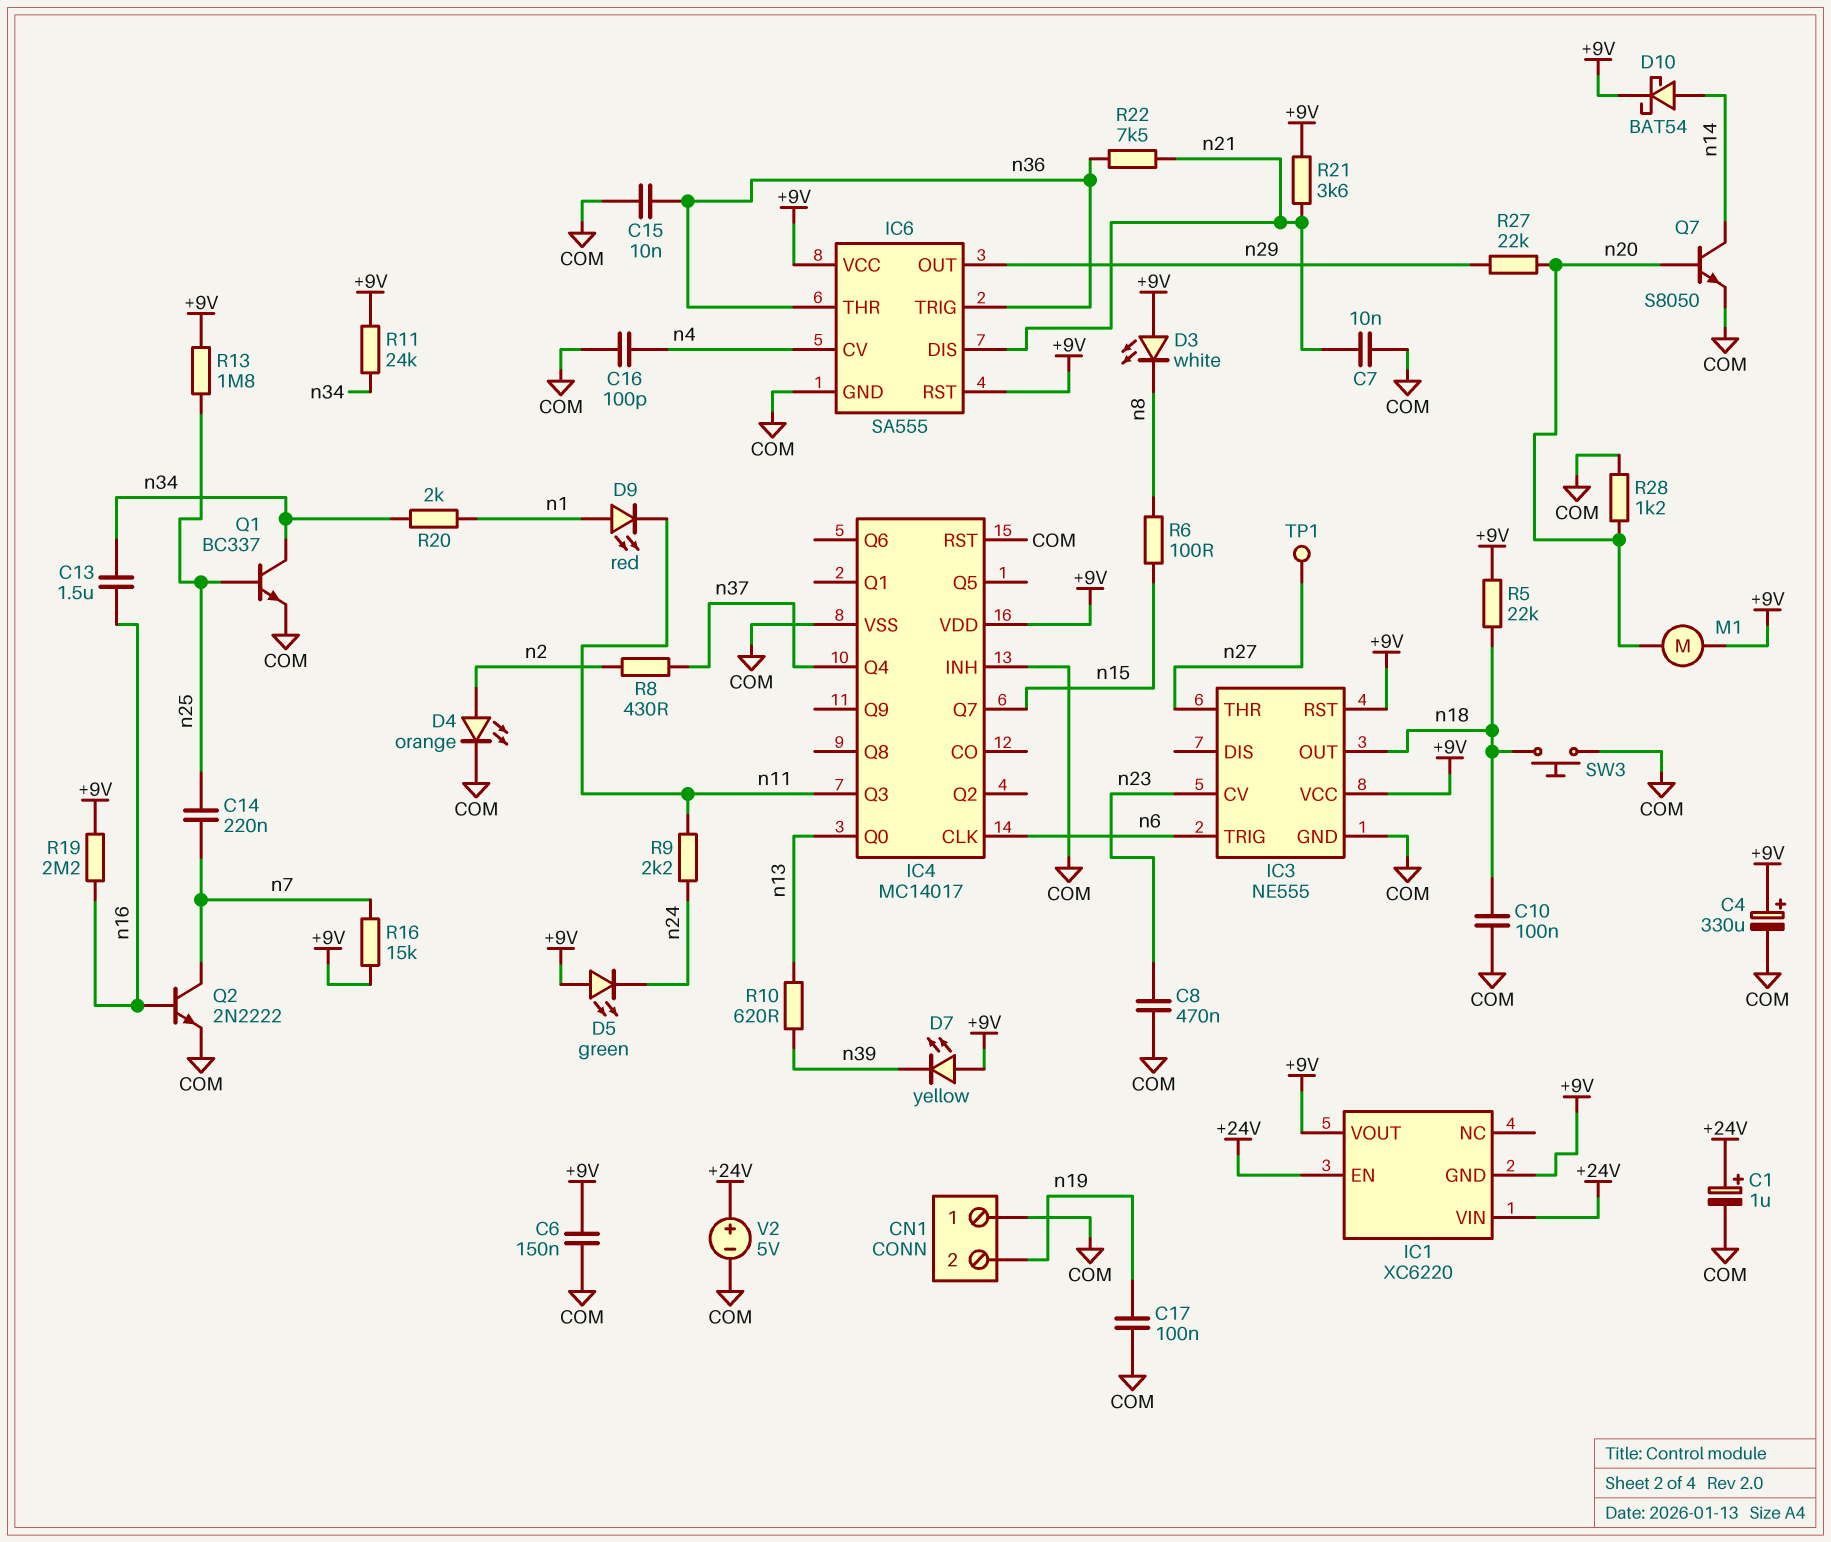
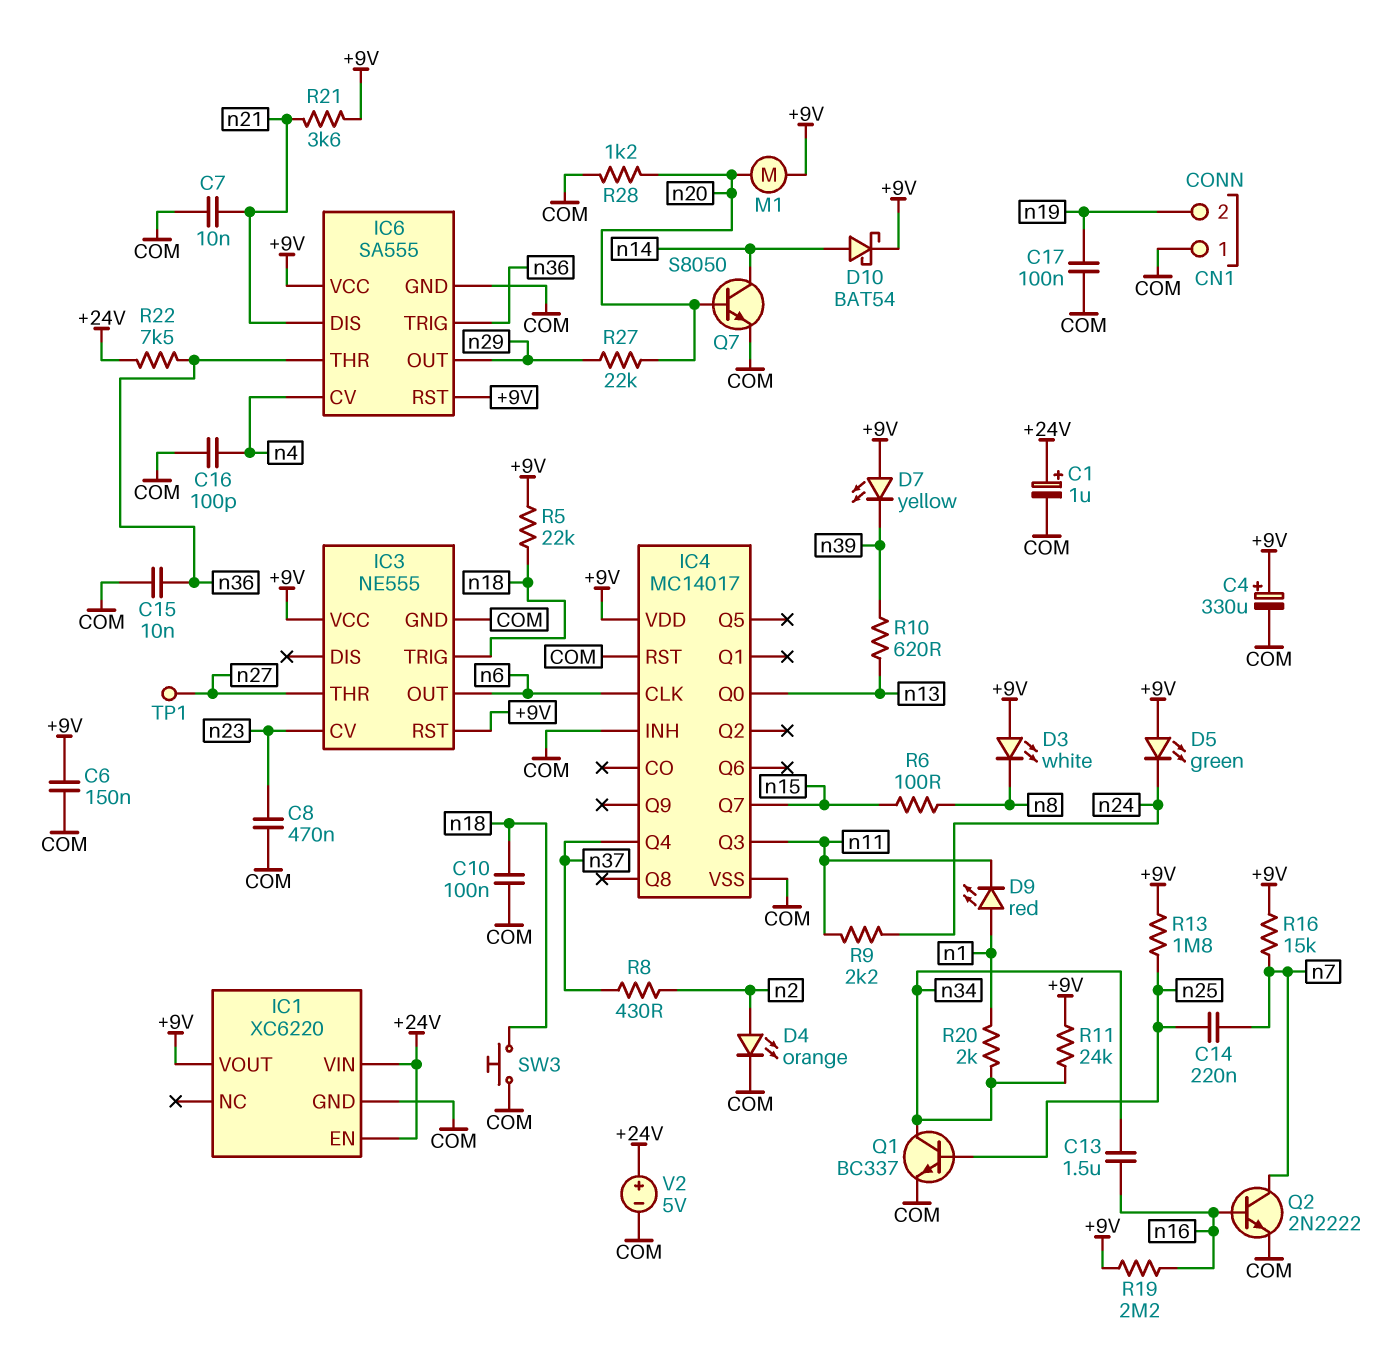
IC1 pin GND: +9V -> COM
IC3 pin OUT: n18 -> n6
IC3 pin TRIG: n6 -> n18
R22: 7.5k (n21, n36) -> 7.5k (+24V, n36)

